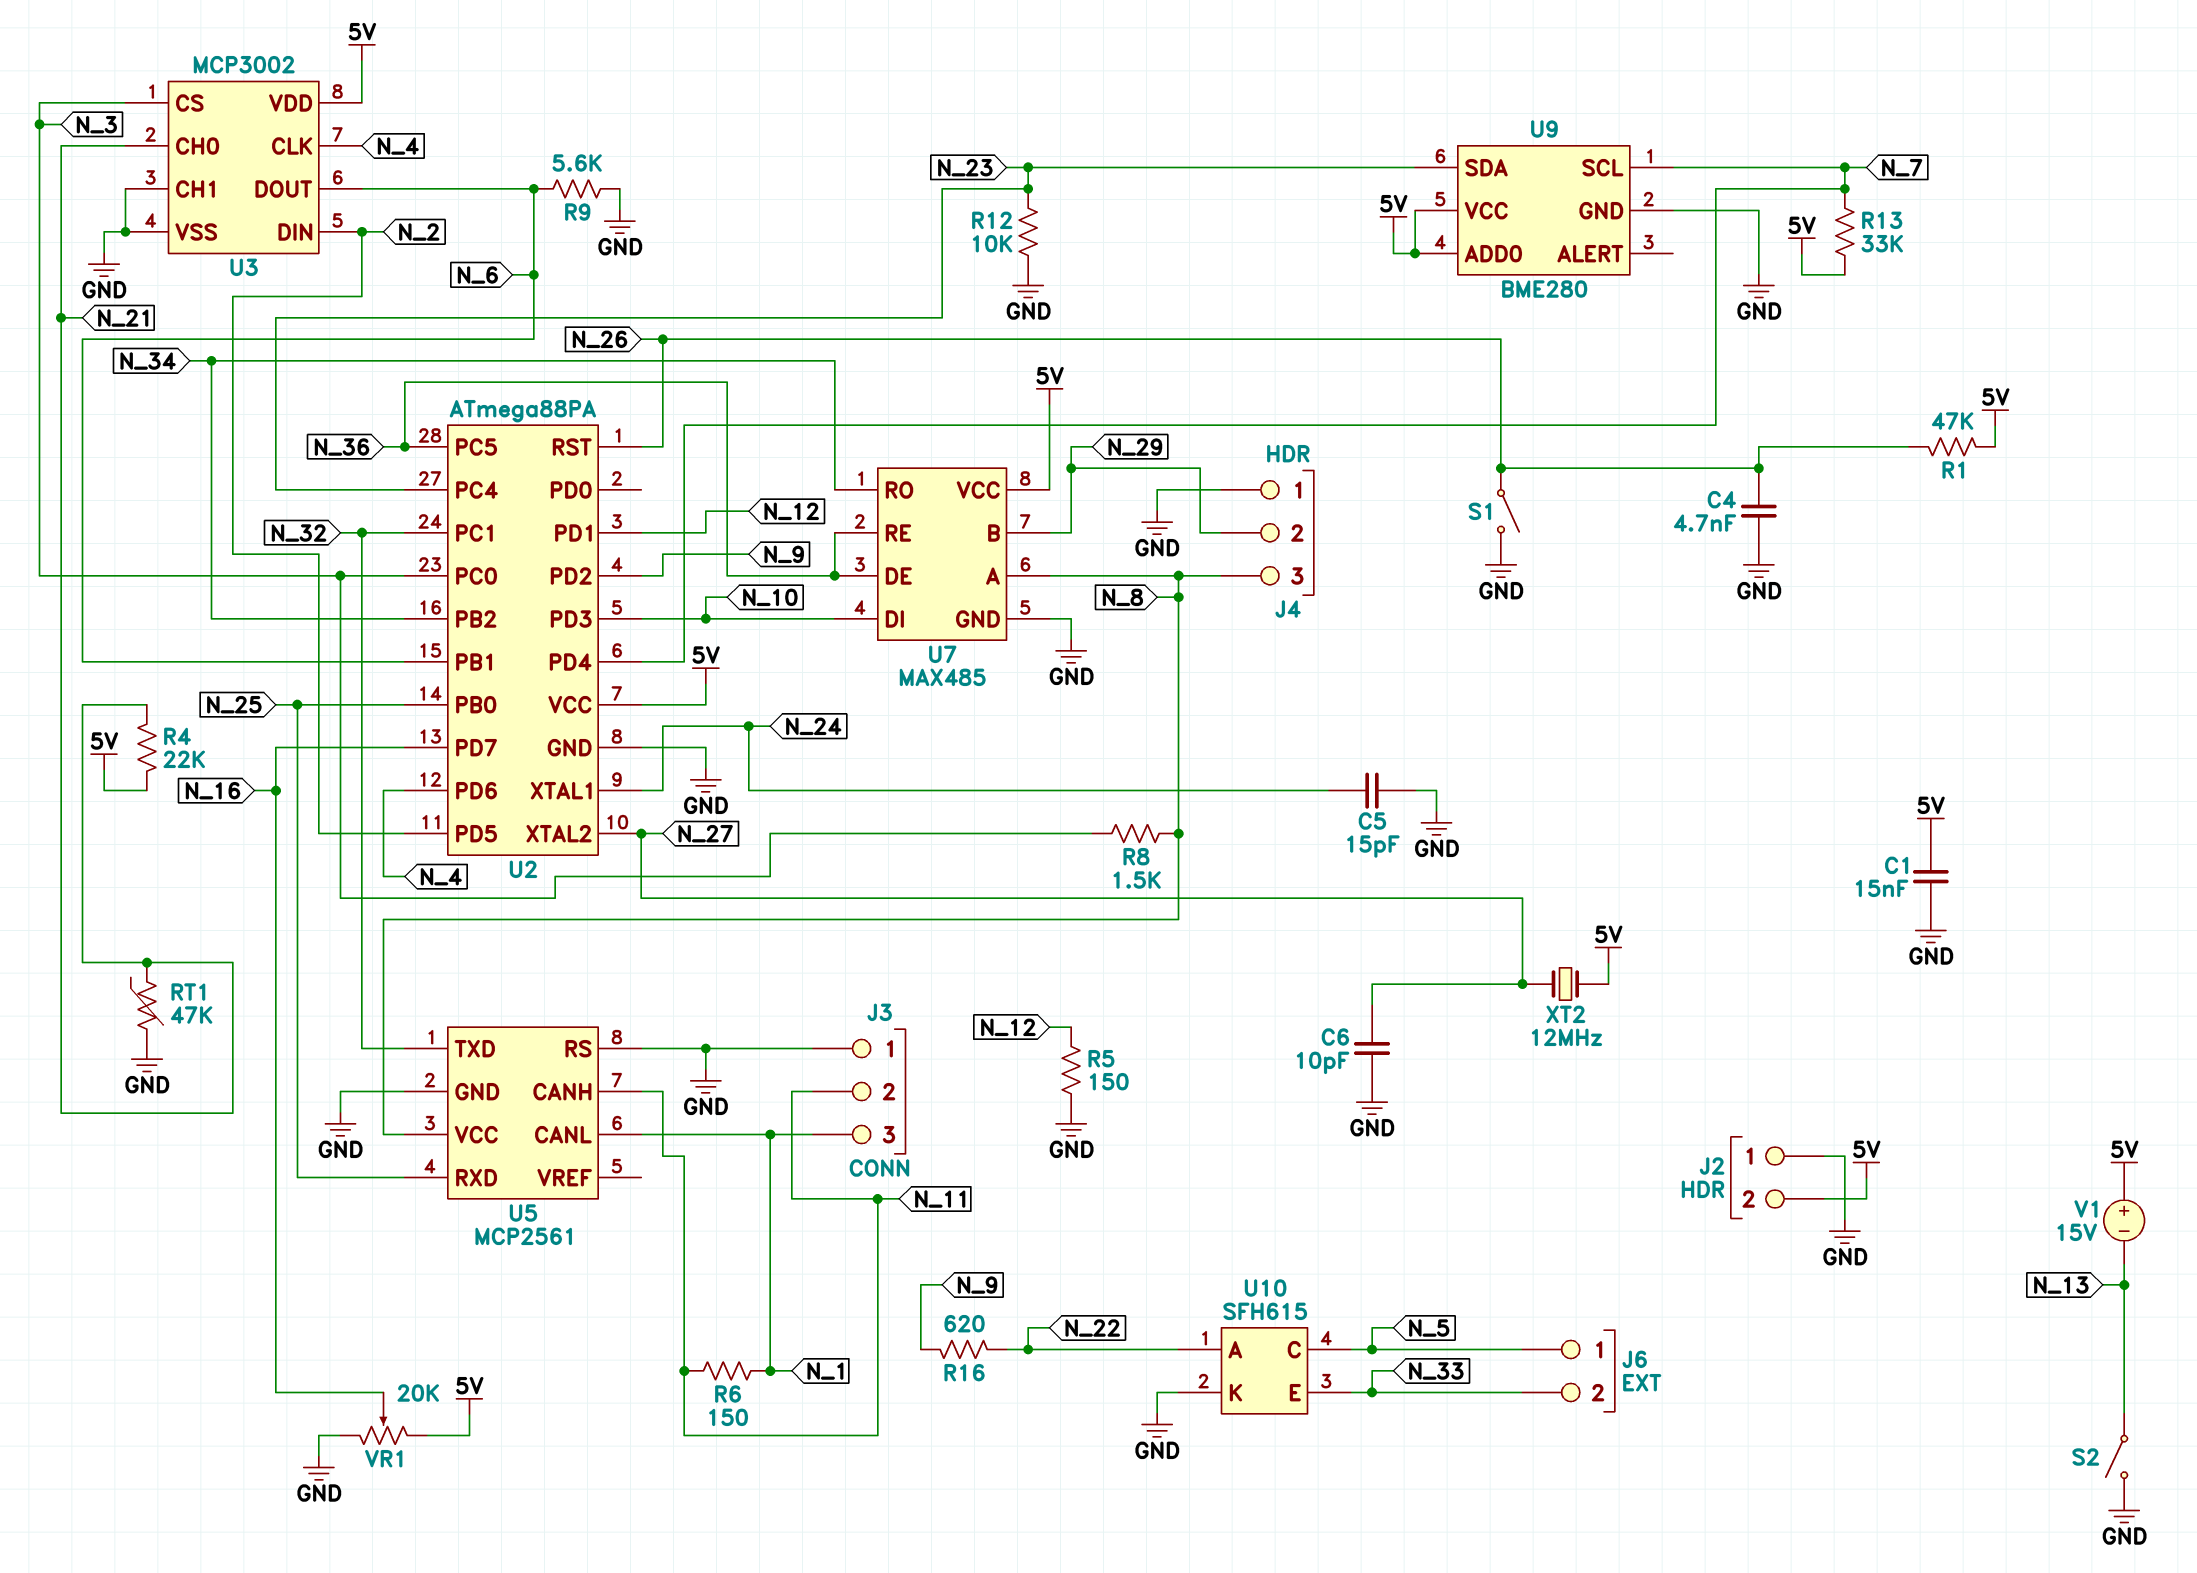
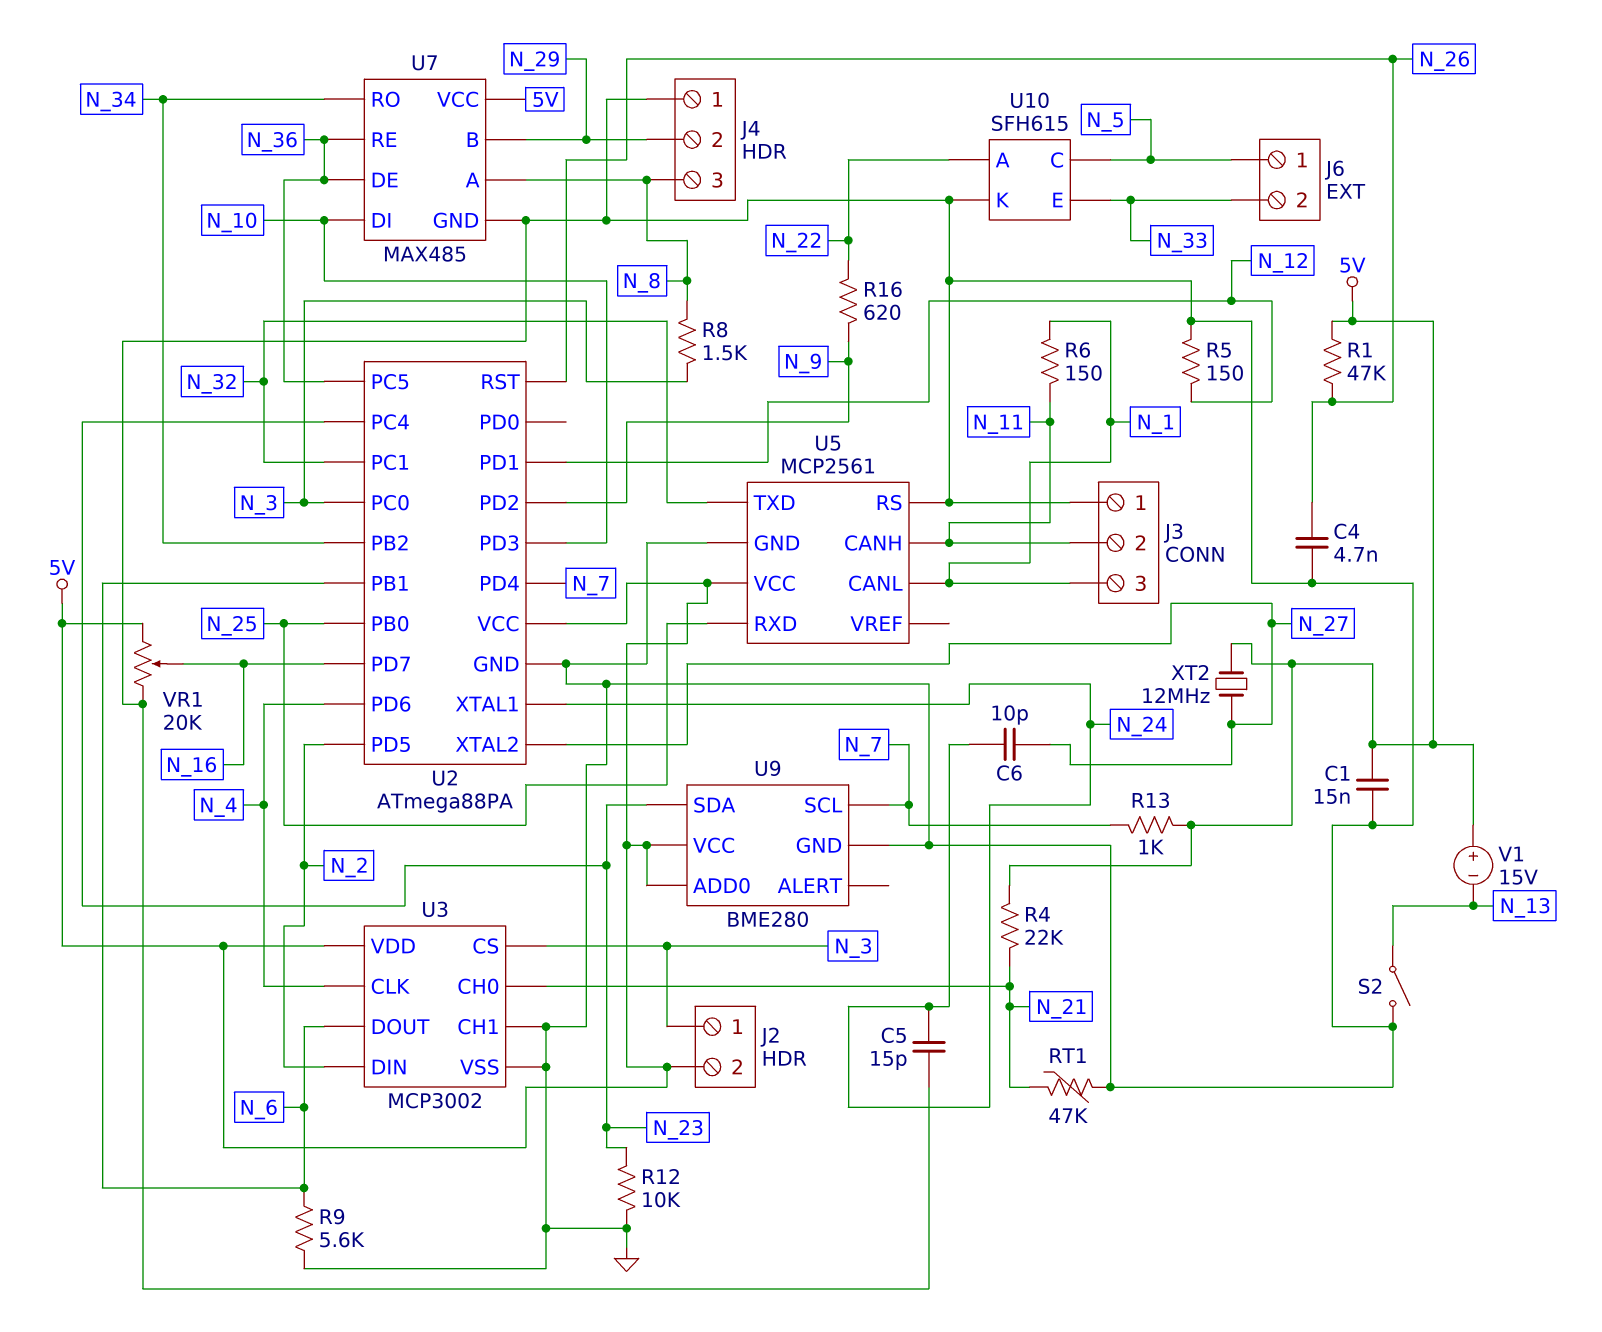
C6: 10pF (GND, N_27) -> 10pF (N_24, N_27)
J2 pin 1: GND -> N_3
R13: 33k (5V, N_7) -> 1k (5V, N_7)
S1: switch (GND, N_26) -> none
U5 pin VCC: N_8 -> 5V

